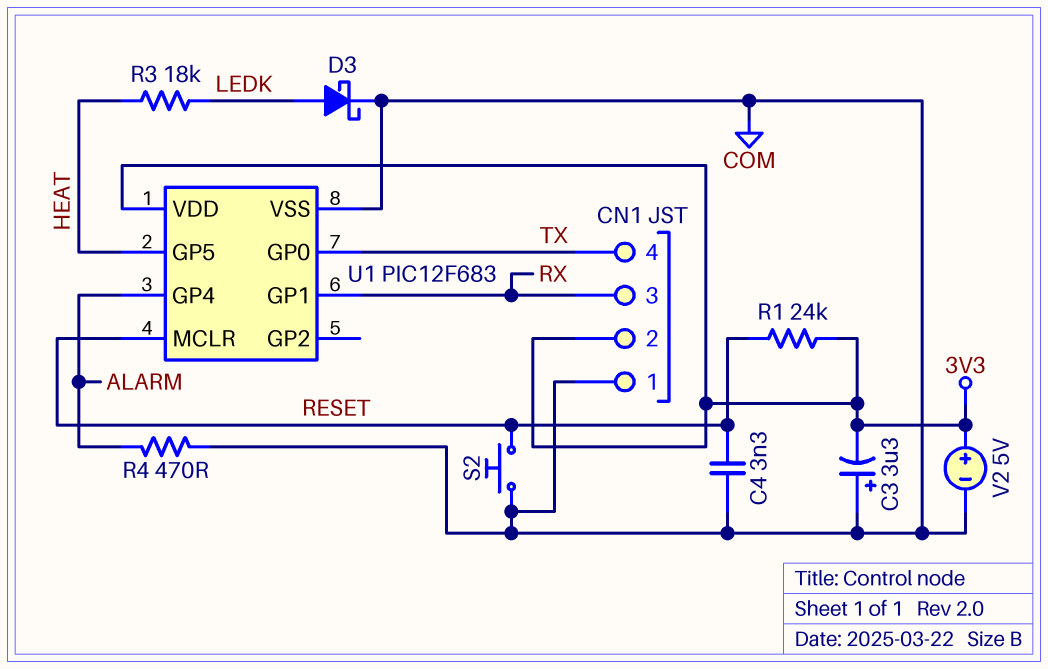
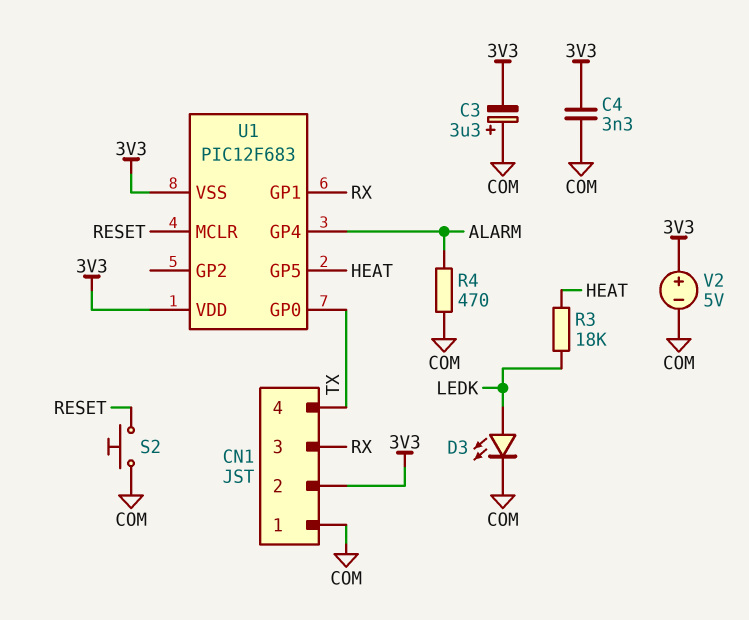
C4: 3.3nF (COM, RESET) -> 3.3nF (3V3, COM)
D3: schottky (A LEDK, K COM) -> LED (A LEDK, K COM)
R1: 24k (3V3, RESET) -> none
U1 pin VSS: COM -> 3V3

